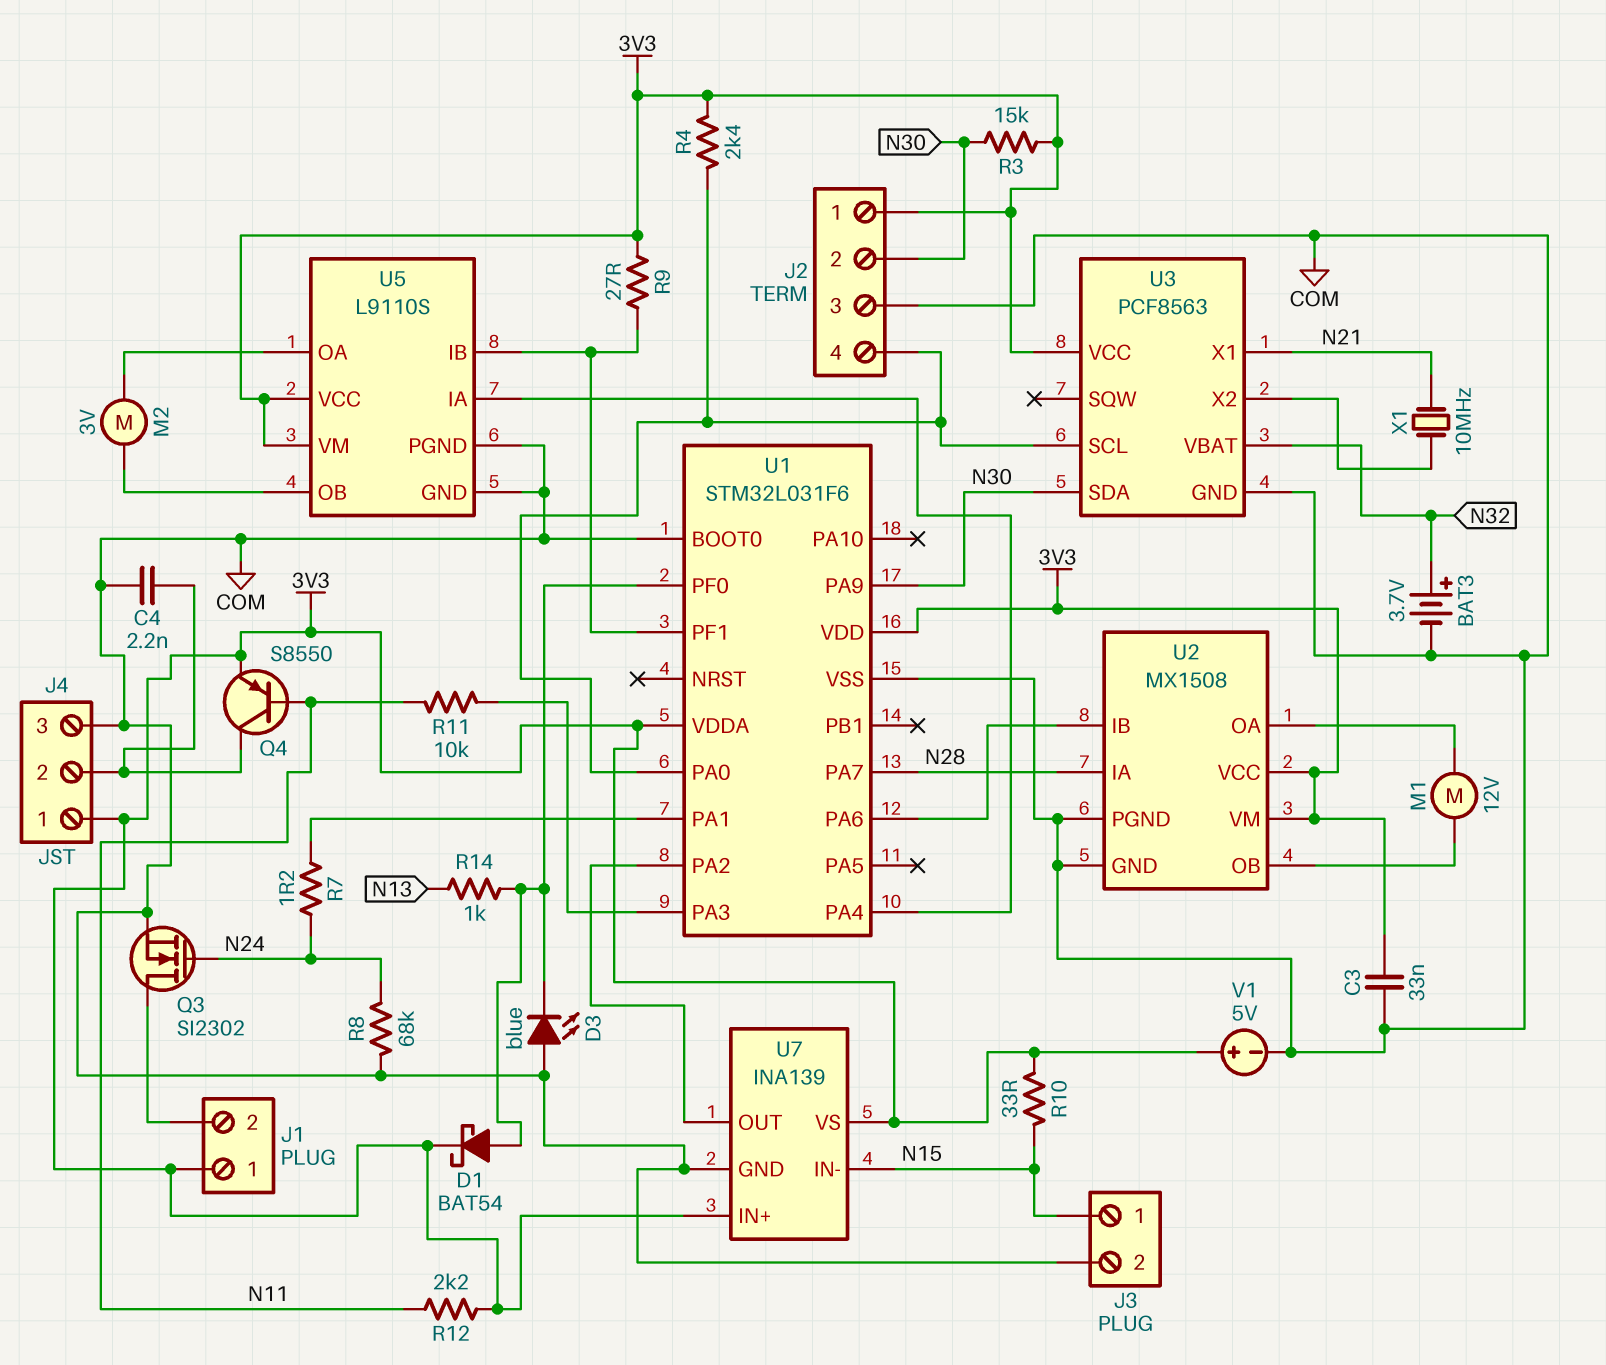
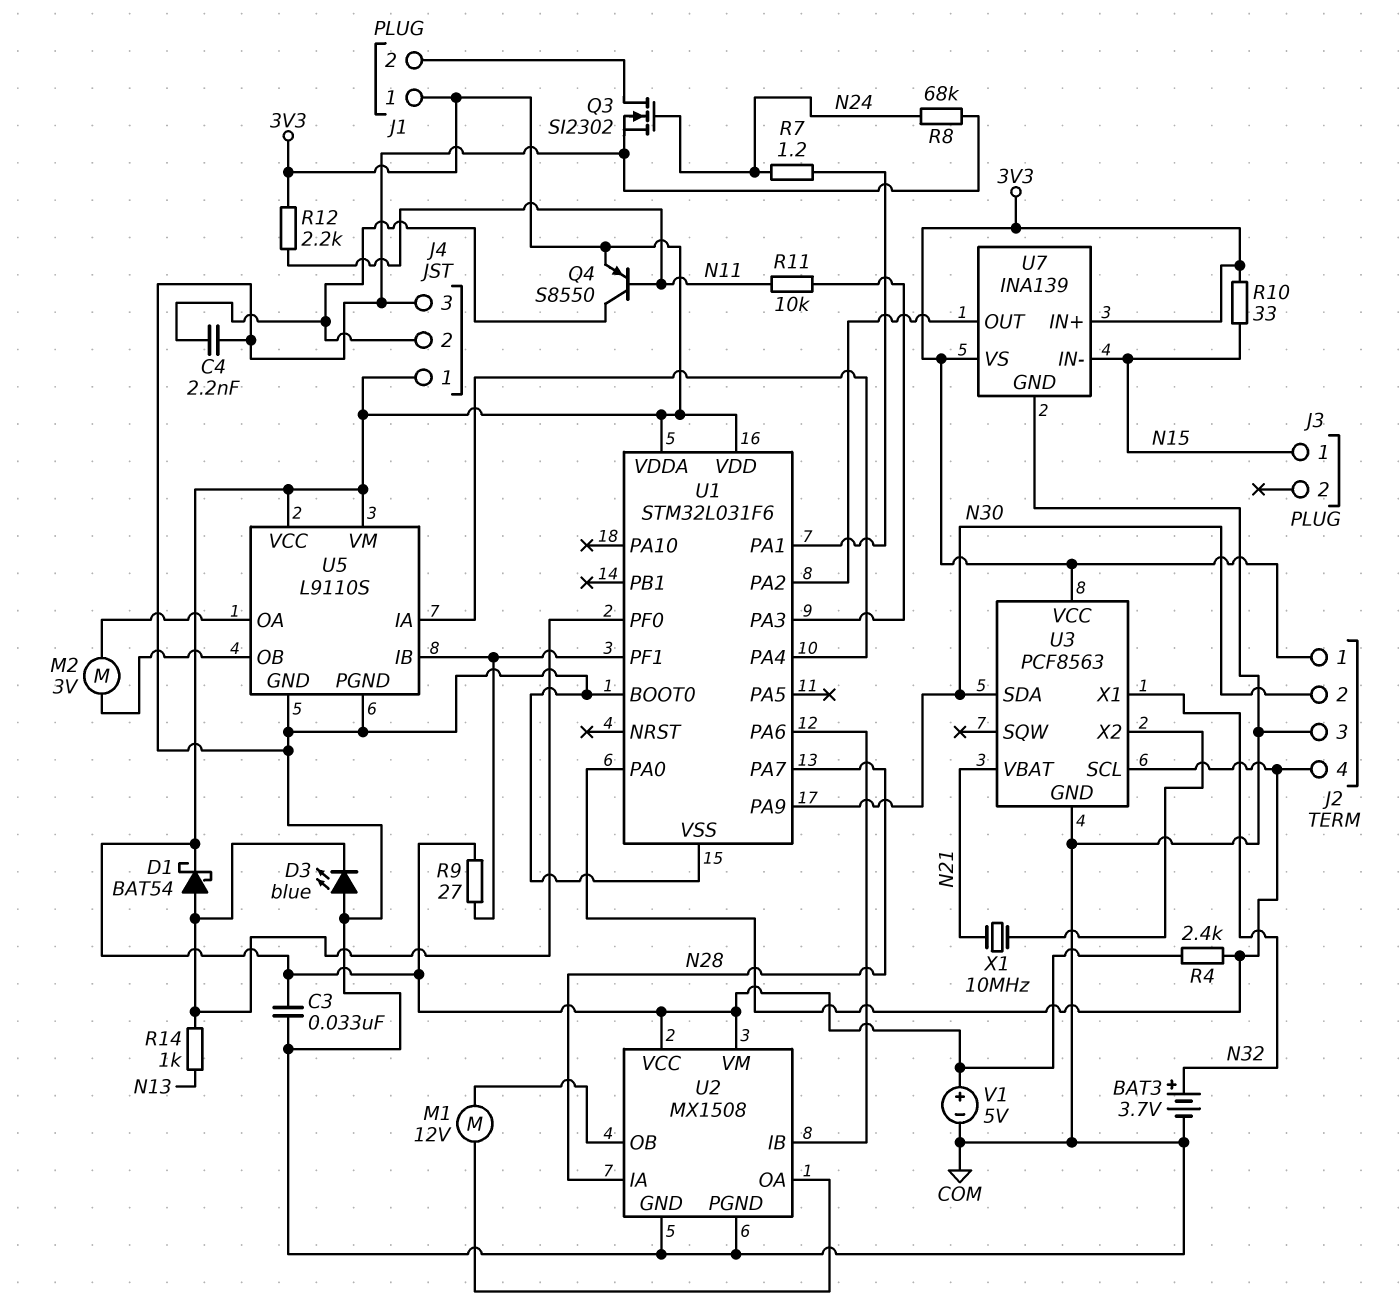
J3 pin 2: COM -> none
R3: 15k (3V3, N30) -> none
U3 pin VBAT: N32 -> N21
U3 pin X1: N21 -> N32

